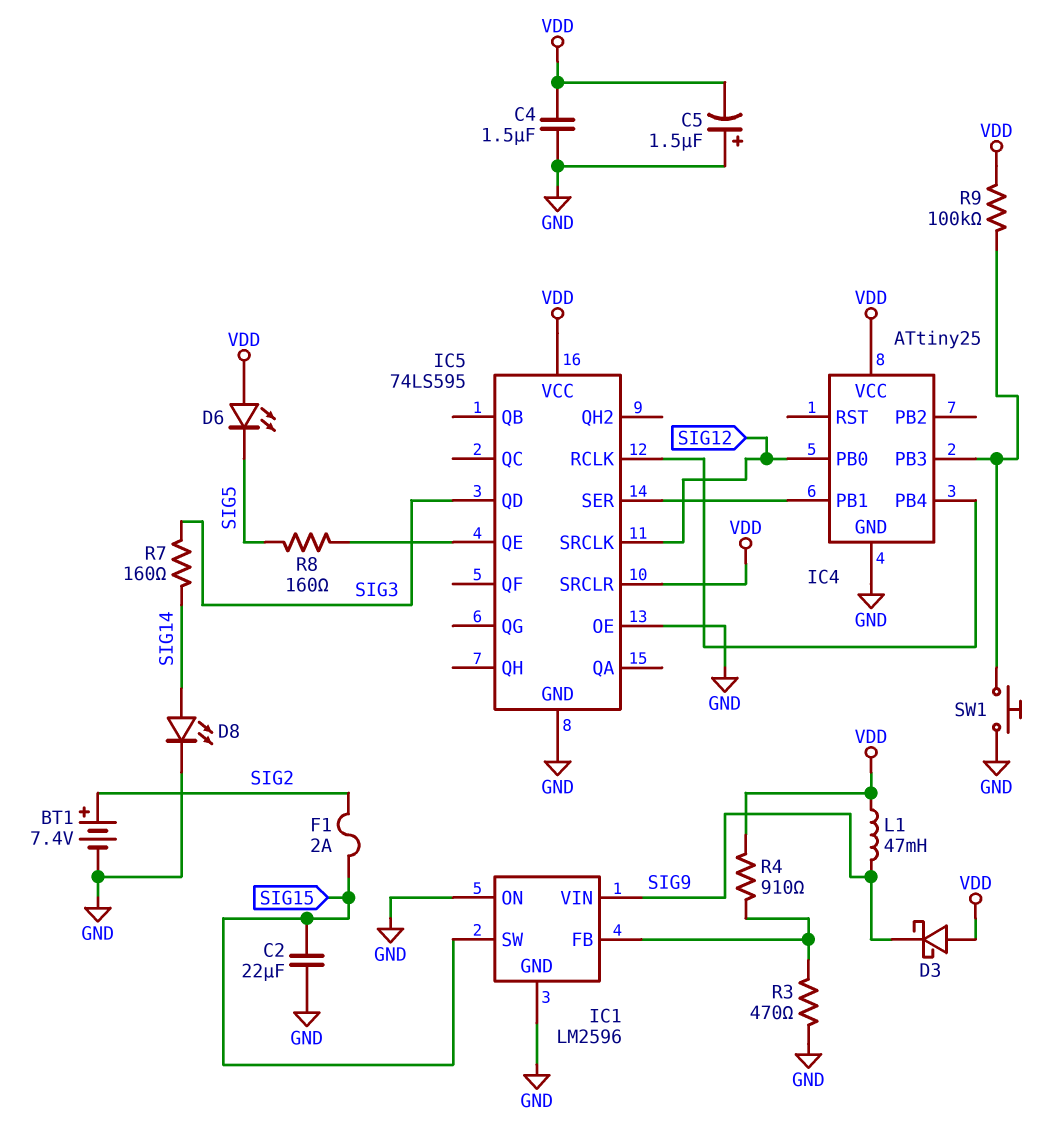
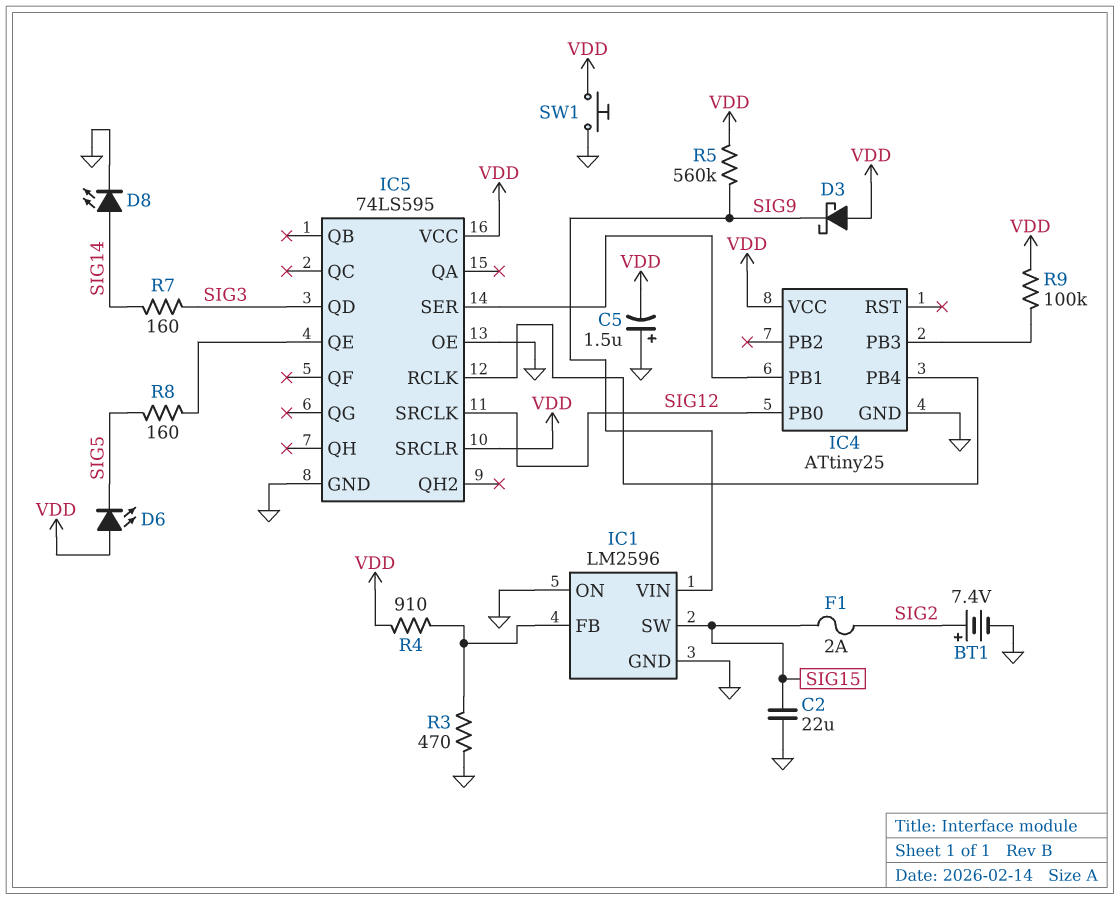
C4: 1.5uF (GND, VDD) -> none
L1: 47mH (SIG9, VDD) -> none
R5: none -> 560k (SIG9, VDD)
SW1: button (GND, IC4/PB3) -> button (GND, VDD)

